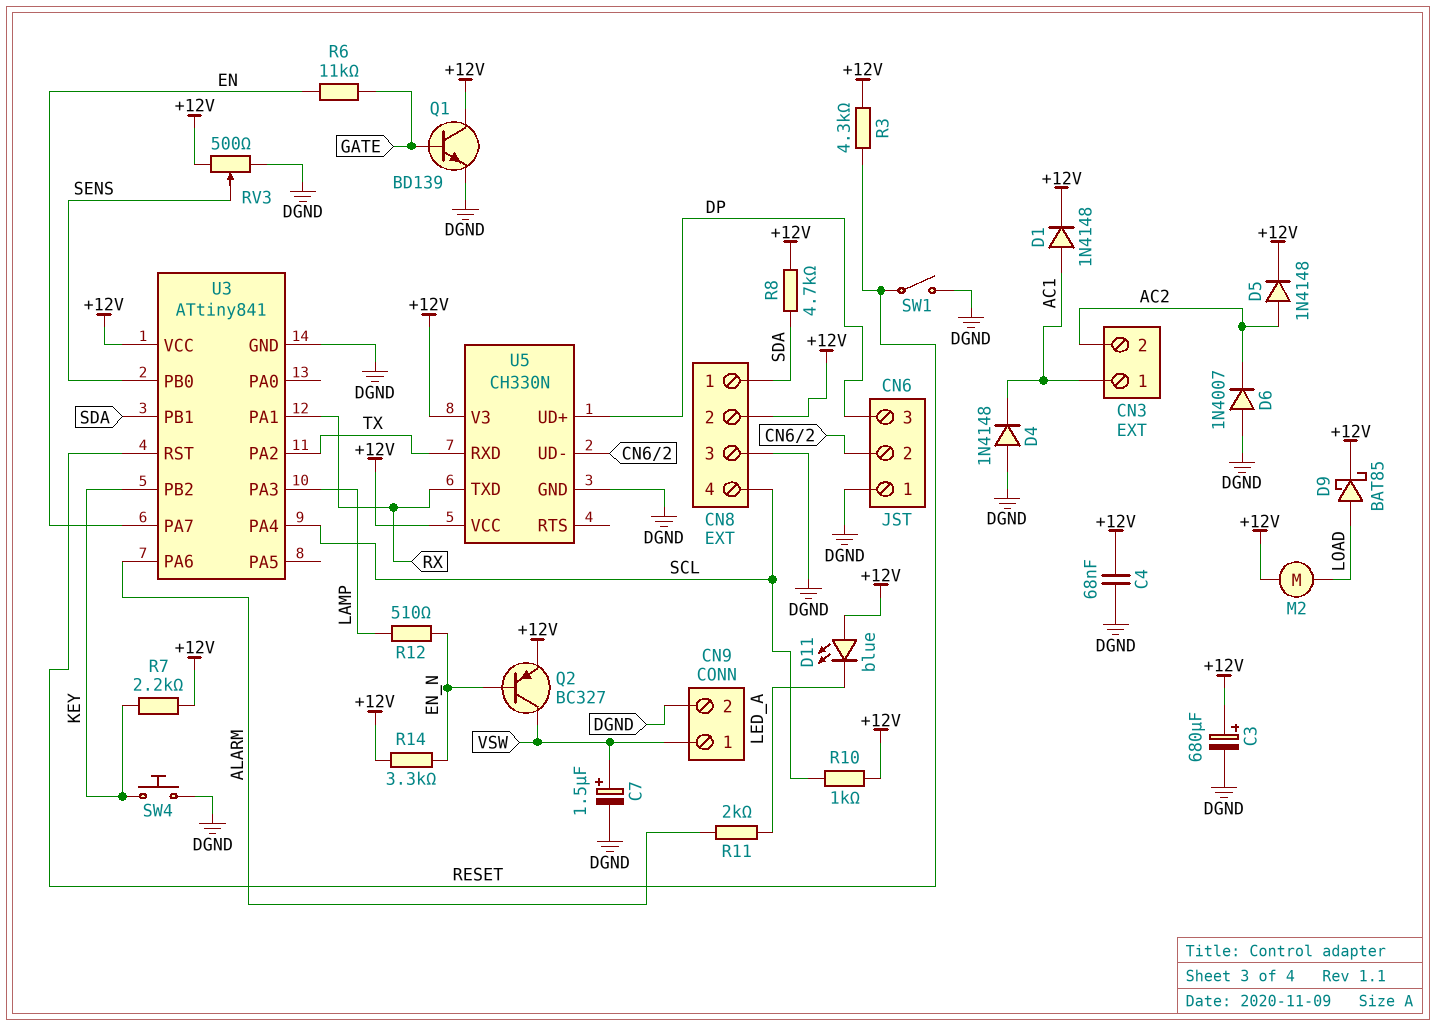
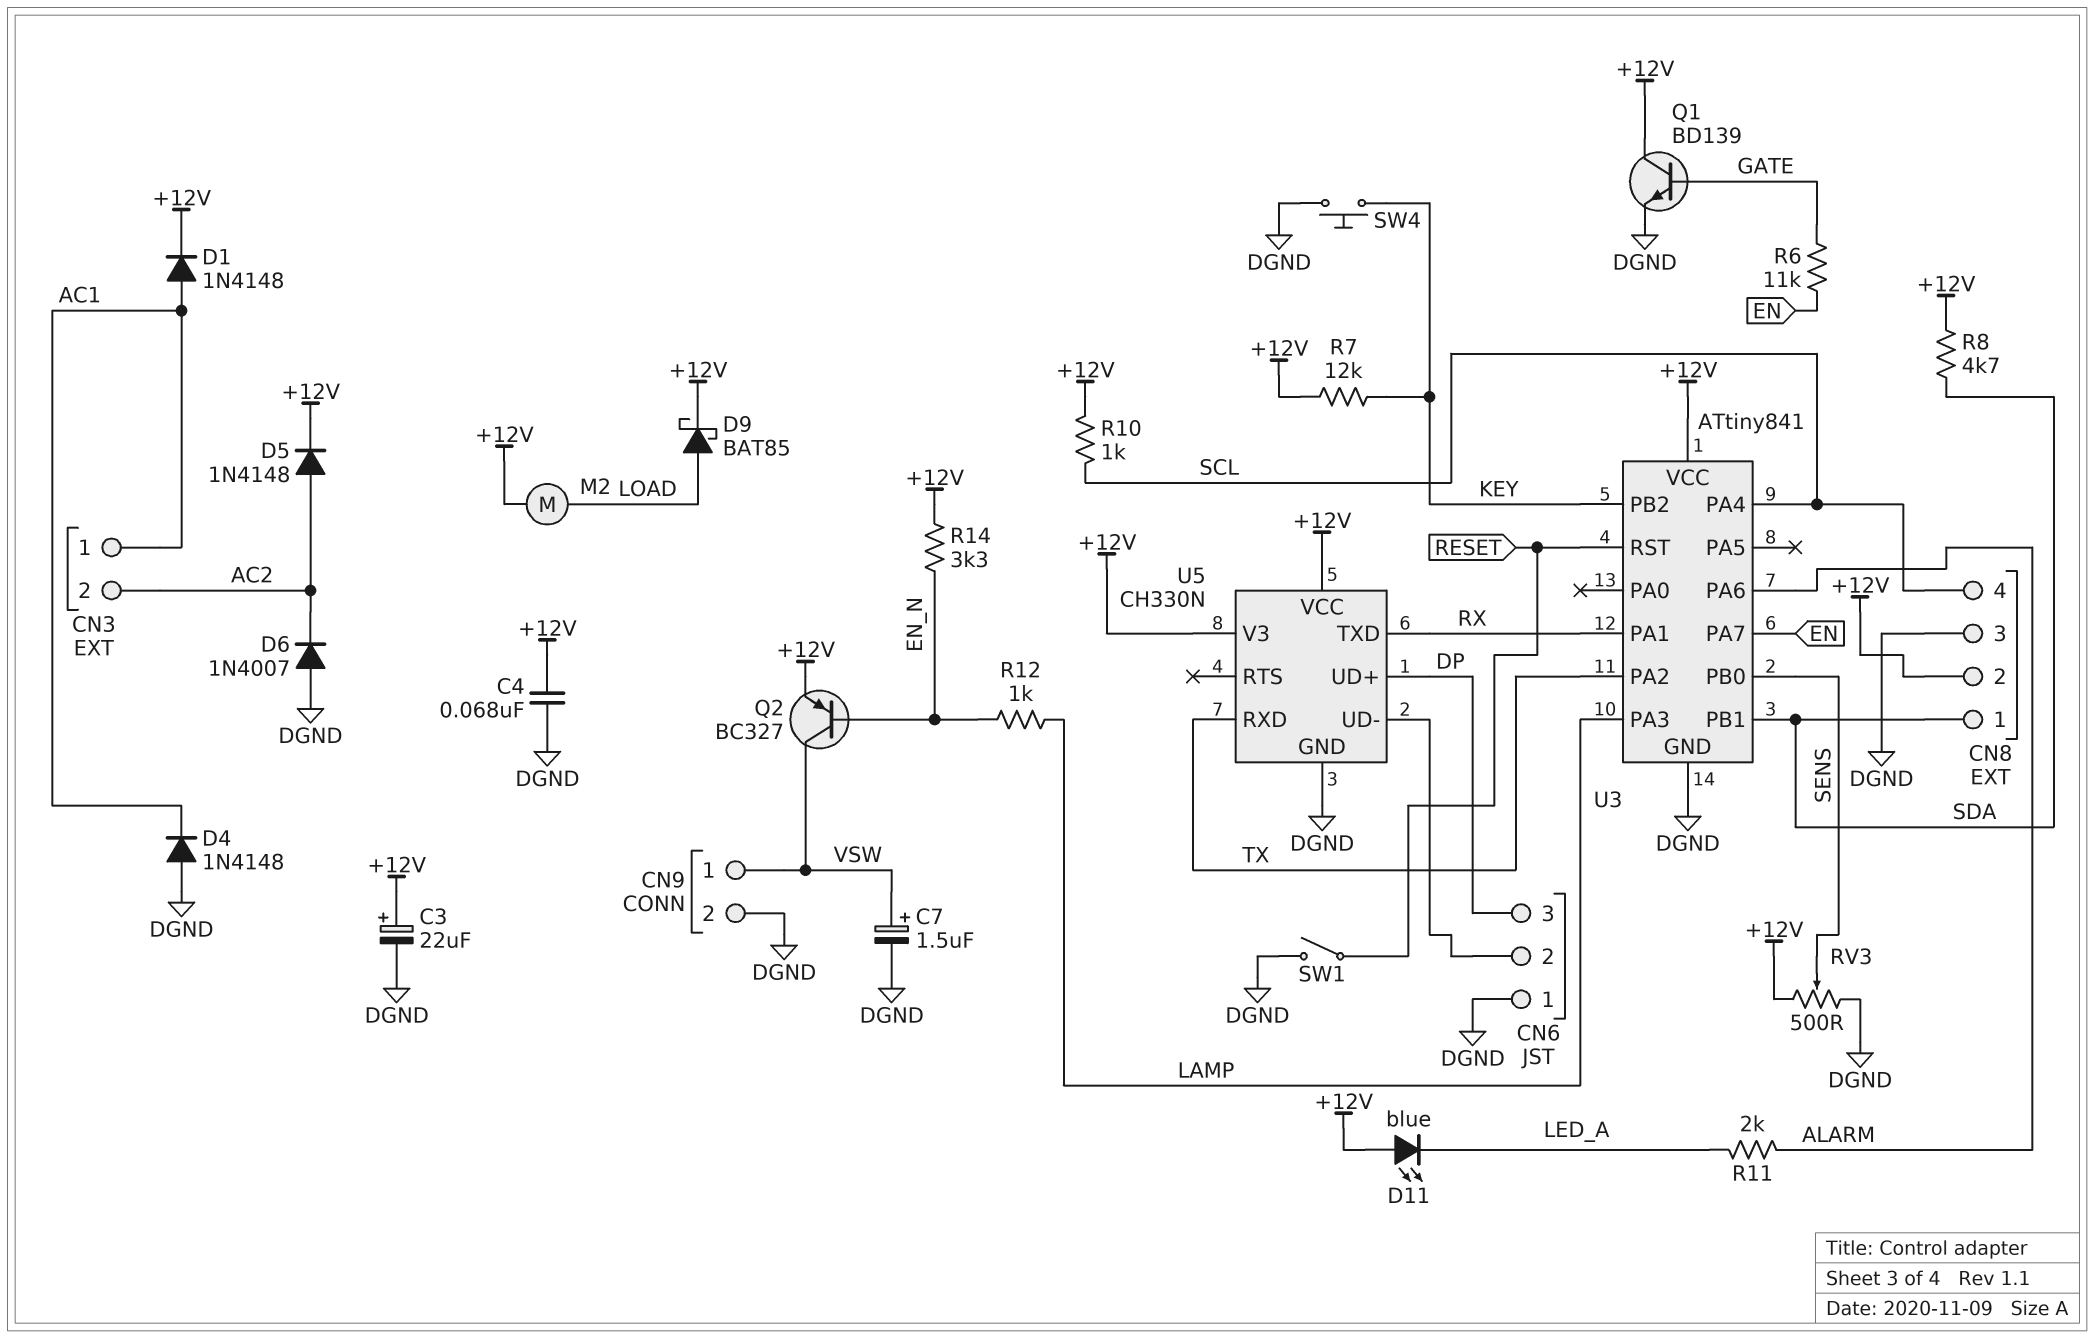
C3: 680uF (plus +12V, minus DGND) -> 22uF (plus +12V, minus DGND)
R3: 4.3k (+12V, RESET) -> none
R7: 2.2k (+12V, KEY) -> 12k (+12V, KEY)
R12: 510 (EN_N, LAMP) -> 1k (EN_N, LAMP)

